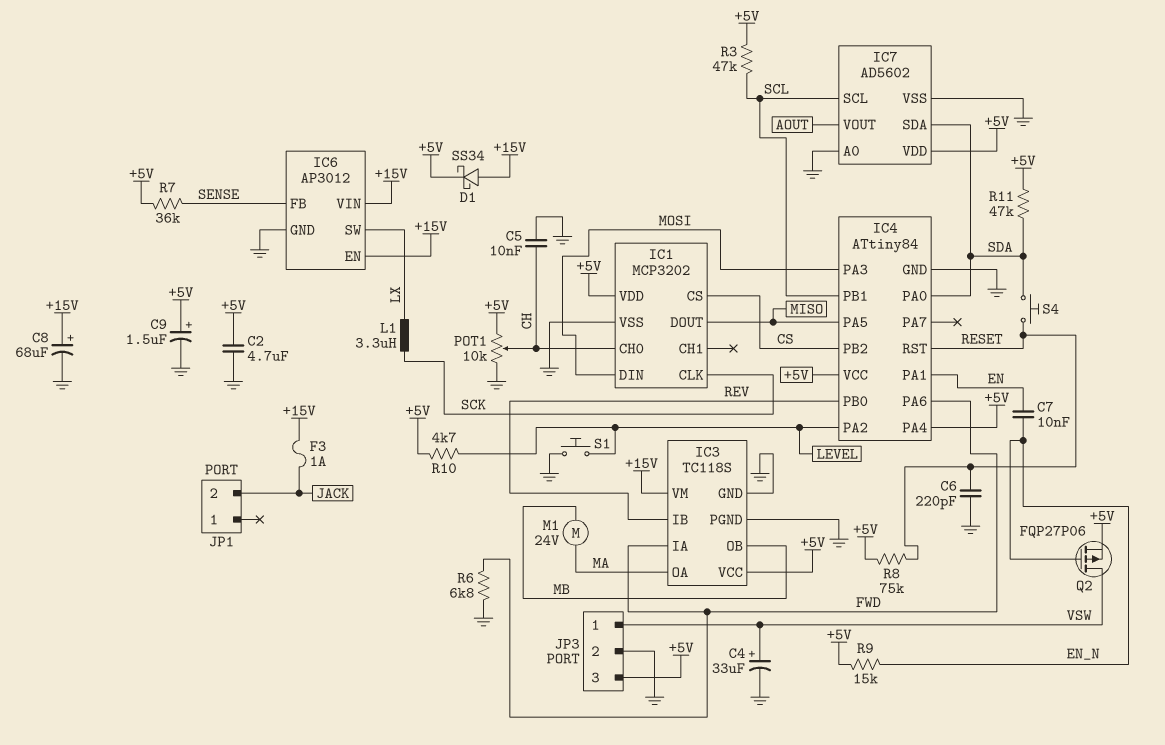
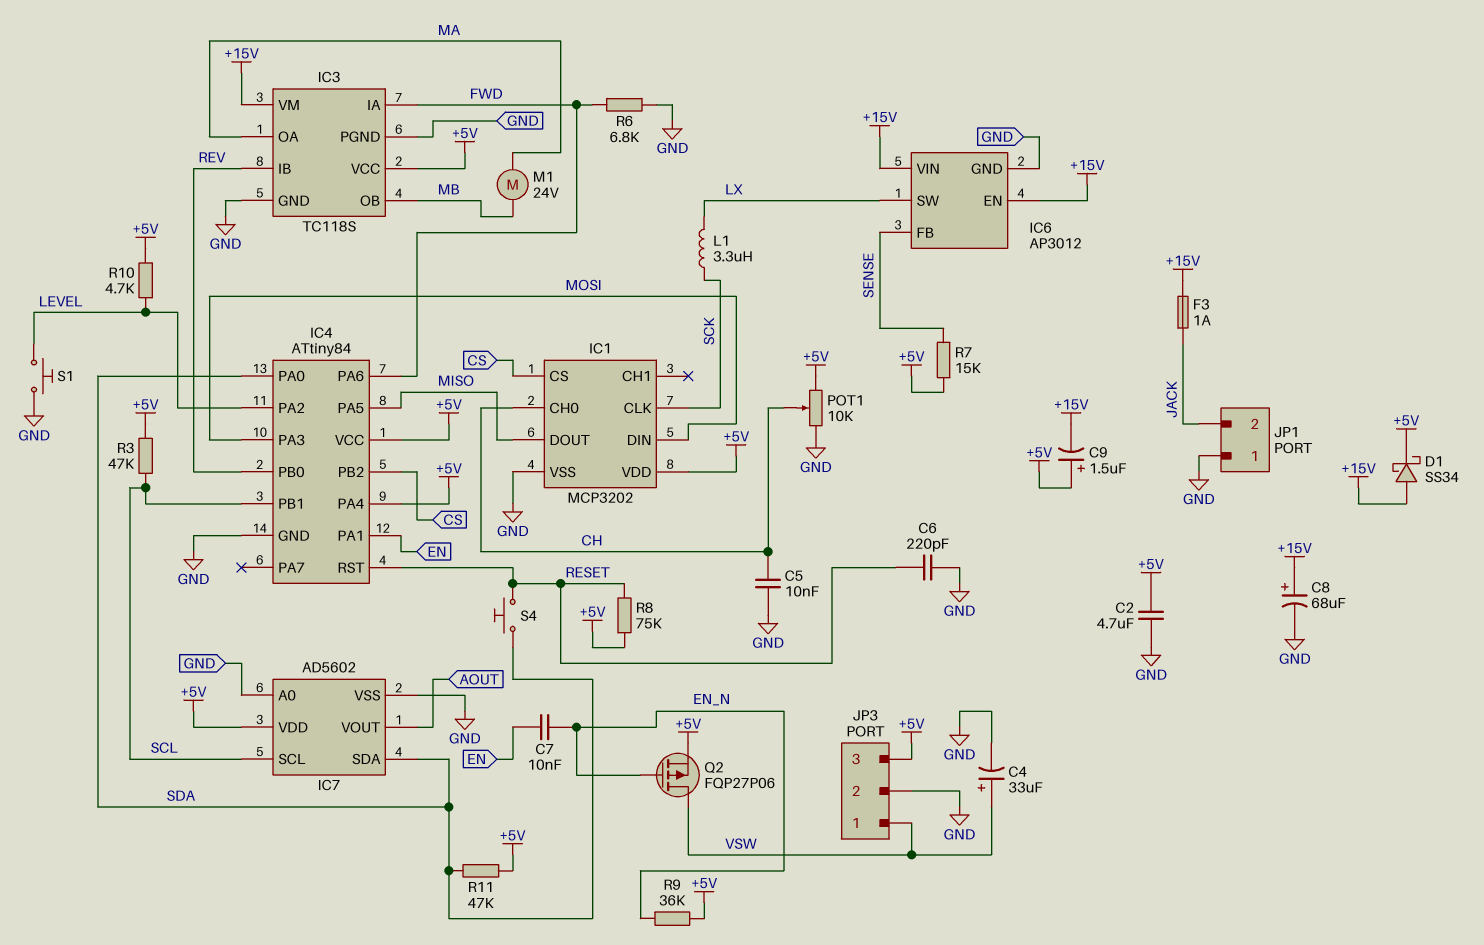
C9: 1.5uF (plus +5V, minus GND) -> 1.5uF (plus +5V, minus +15V)
JP1 pin 1: none -> GND
R7: 36k (+5V, SENSE) -> 15k (+5V, SENSE)
R9: 15k (+5V, EN_N) -> 36k (+5V, EN_N)

